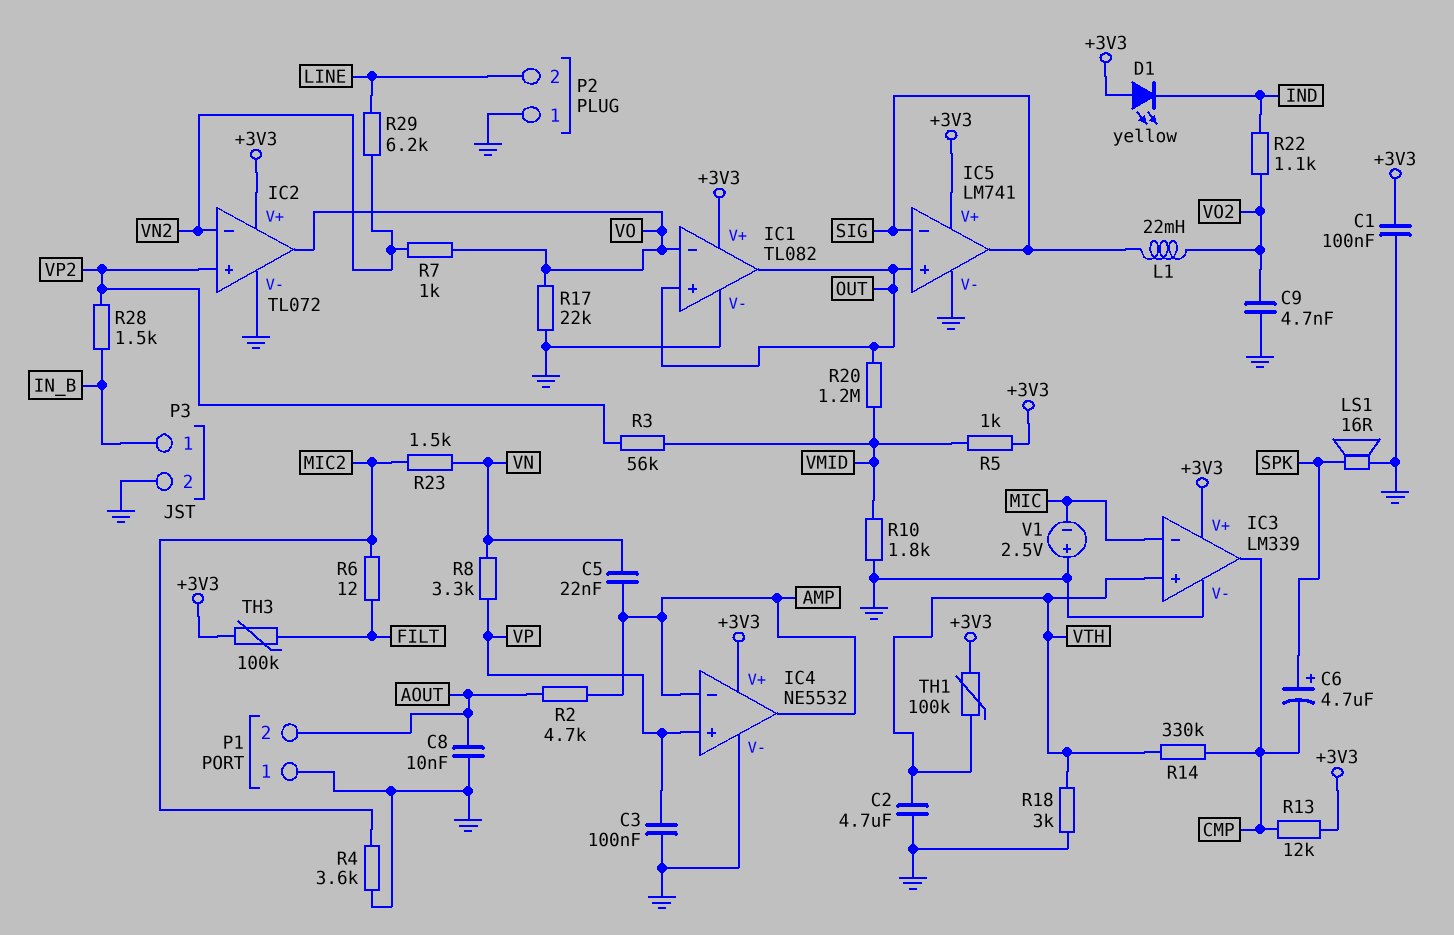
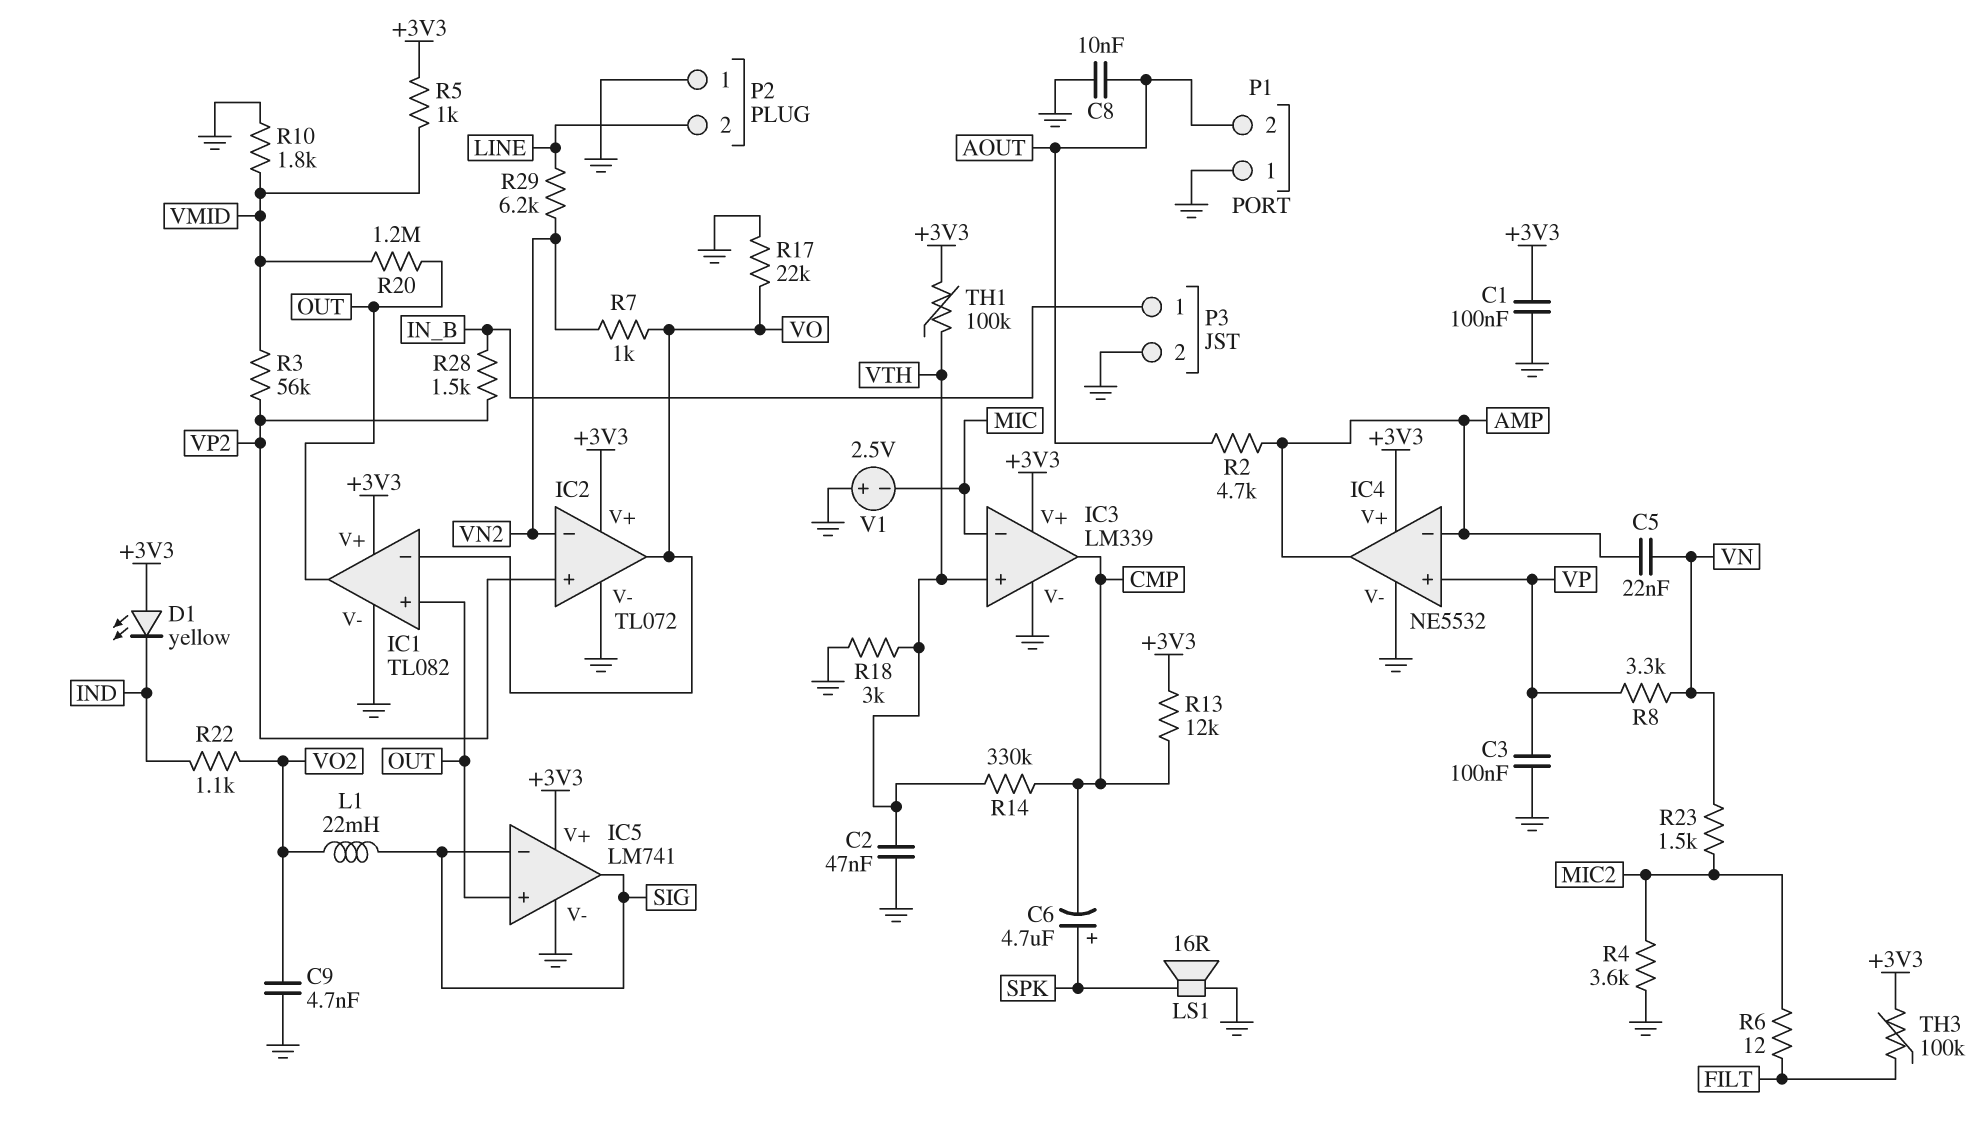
C2: 4.7uF (GND, VTH) -> 47nF (GND, VTH)

